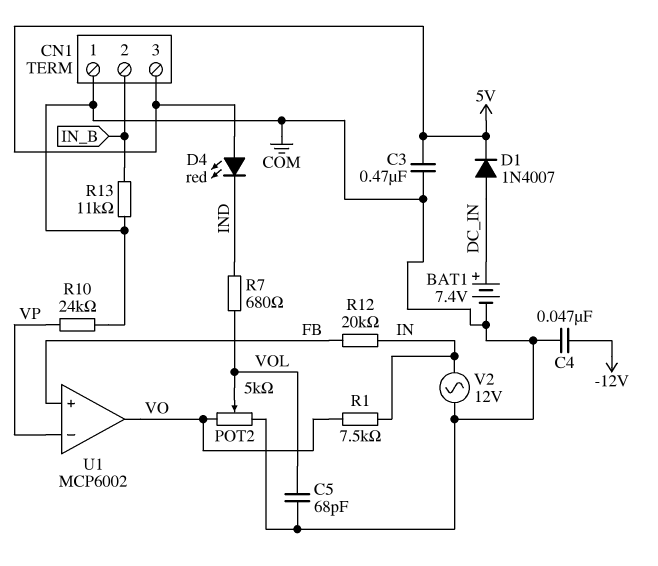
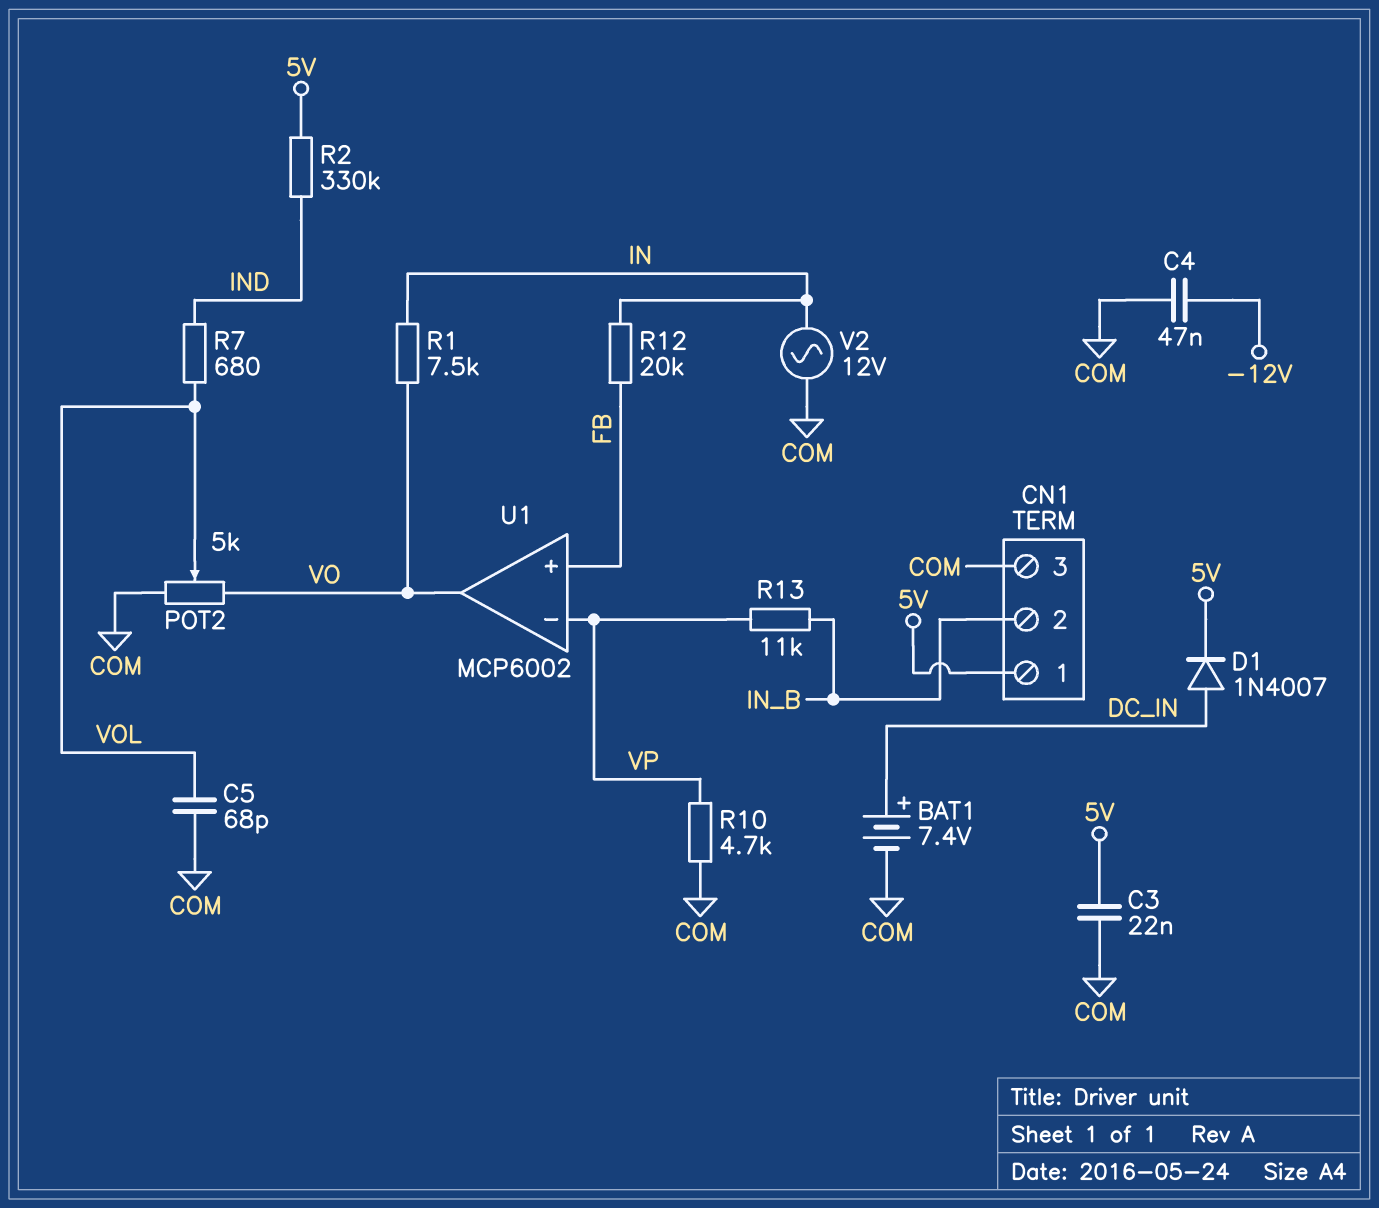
C3: 470nF (5V, COM) -> 22nF (5V, COM)
CN1 pin 1: COM -> 5V
CN1 pin 3: 5V -> COM
D4: LED red (A 5V, K IND) -> none
R2: none -> 330k (5V, IND)
R10: 24k (COM, VP) -> 4.7k (COM, VP)
R13: 11k (COM, IN_B) -> 11k (IN_B, VP)

